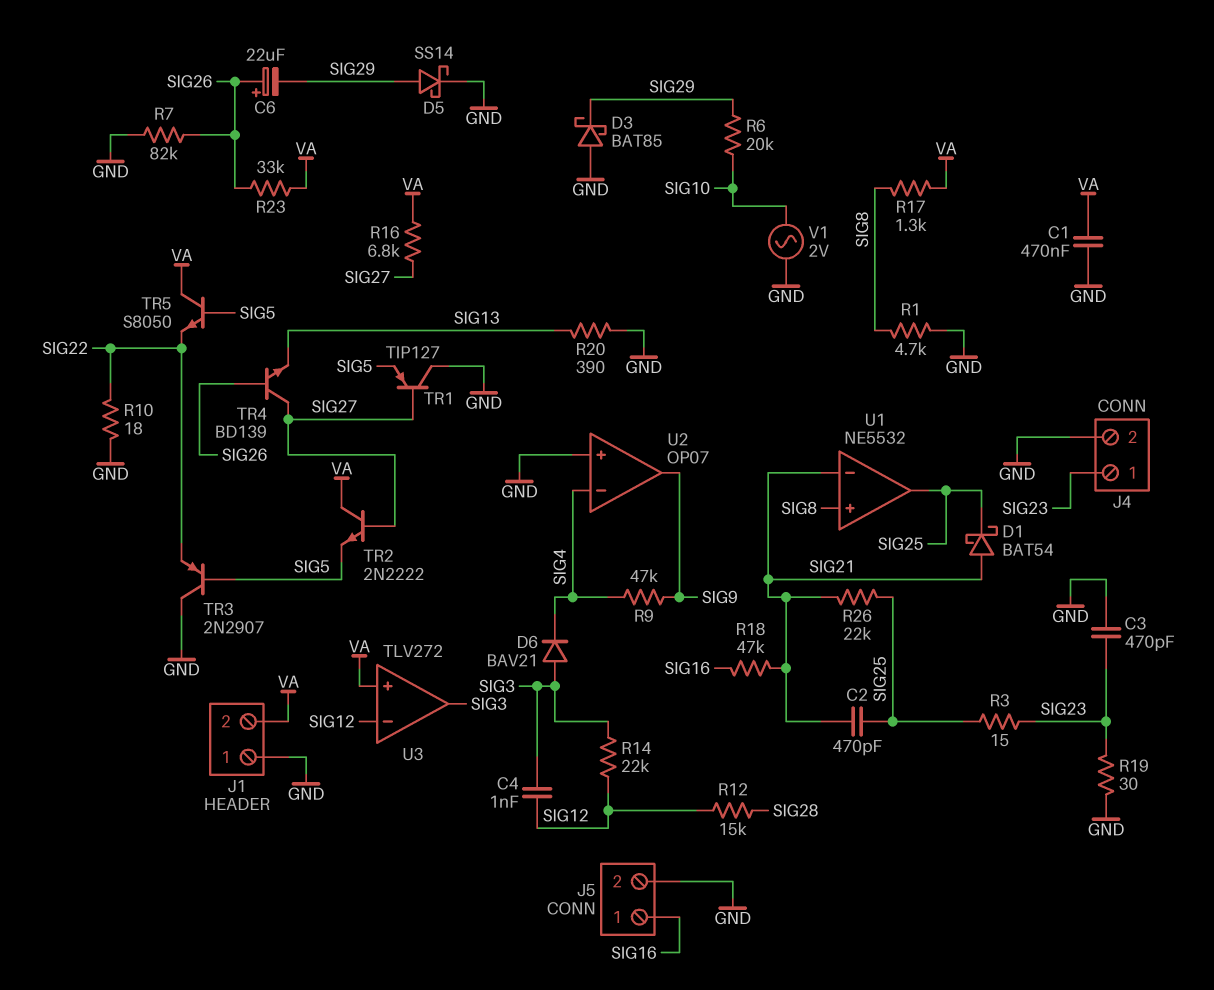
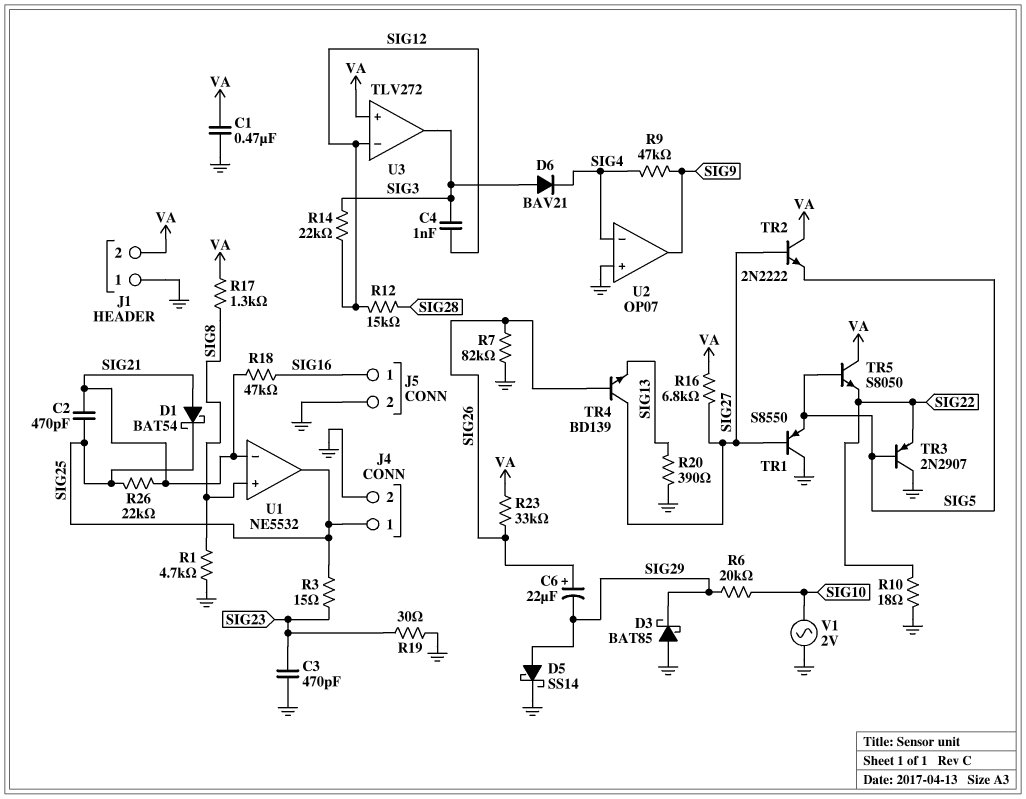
J4 pin 1: SIG23 -> SIG25
TR1: PNP TIP127 (B SIG27, C GND, E SIG5) -> PNP S8550 (B SIG27, C GND, E SIG5)

